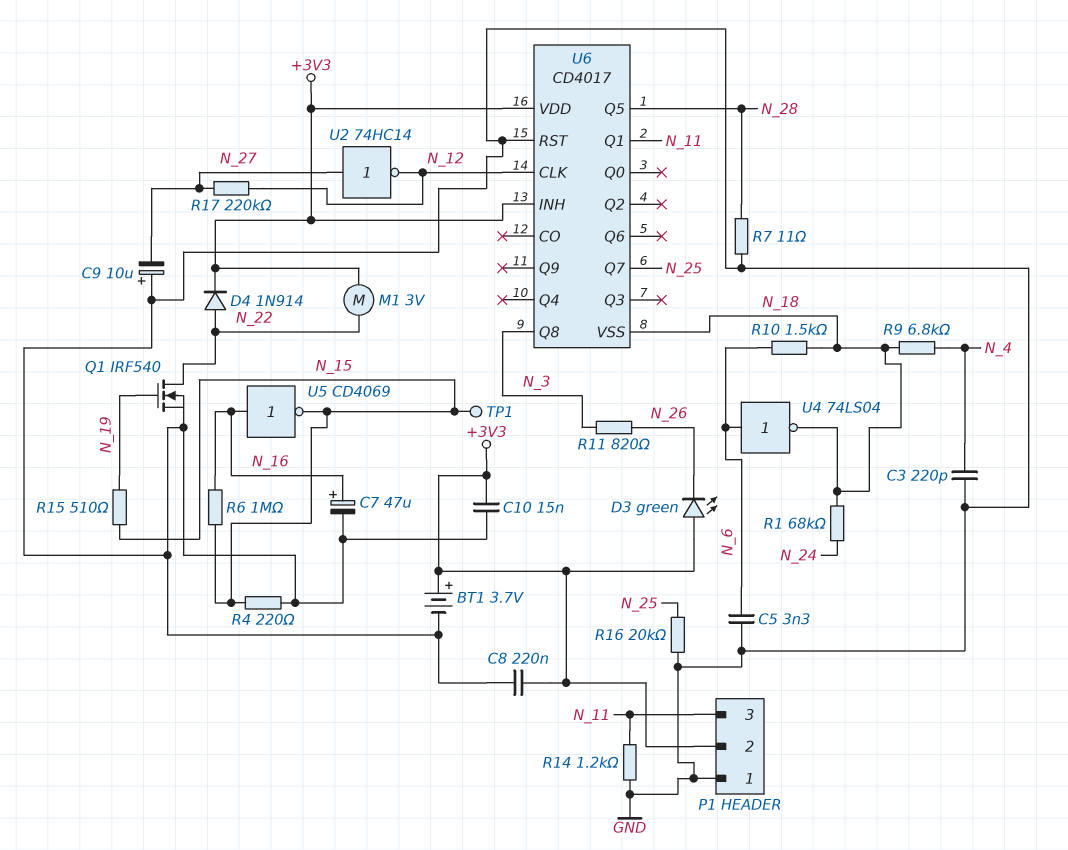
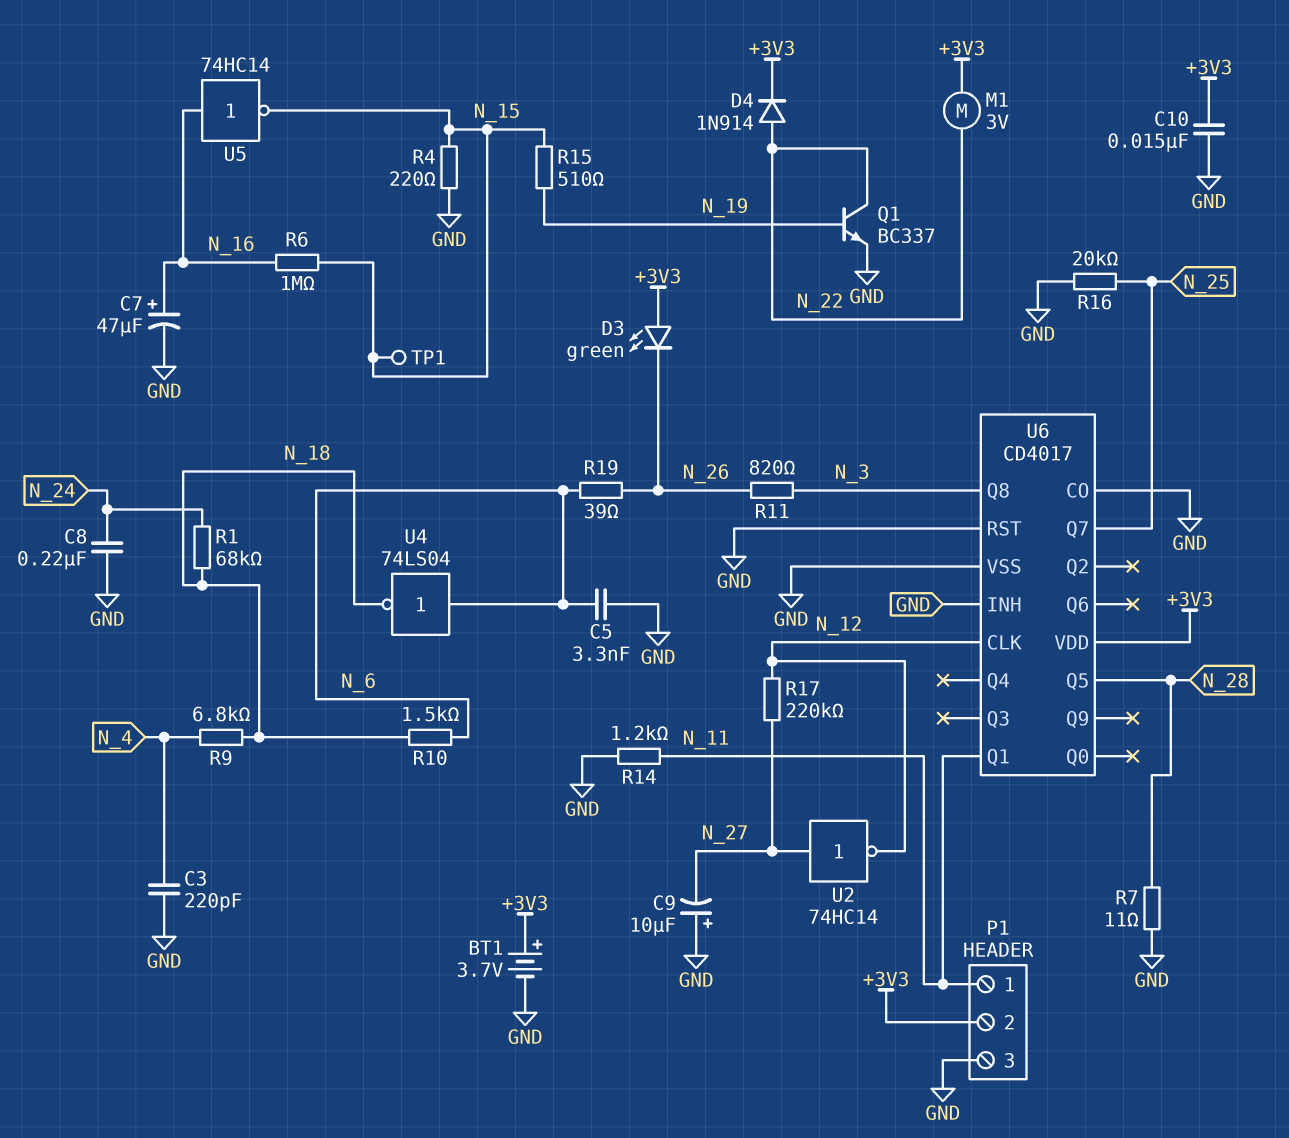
C8: 220nF (+3V3, GND) -> 220nF (GND, N_24)
P1 pin 1: GND -> N_11
P1 pin 3: N_11 -> GND
Q1: NMOS IRF540 (G N_19, D N_22, S GND) -> NPN BC337 (B N_19, C N_22, E GND)
R19: none -> 39 (N_6, N_26)
U5: NOT CD4069 (in N_16, out N_15) -> NOT 74HC14 (in N_16, out N_15)
U6 pin CO: none -> GND
U6 pin INH: +3V3 -> GND
U6 pin VSS: N_18 -> GND

